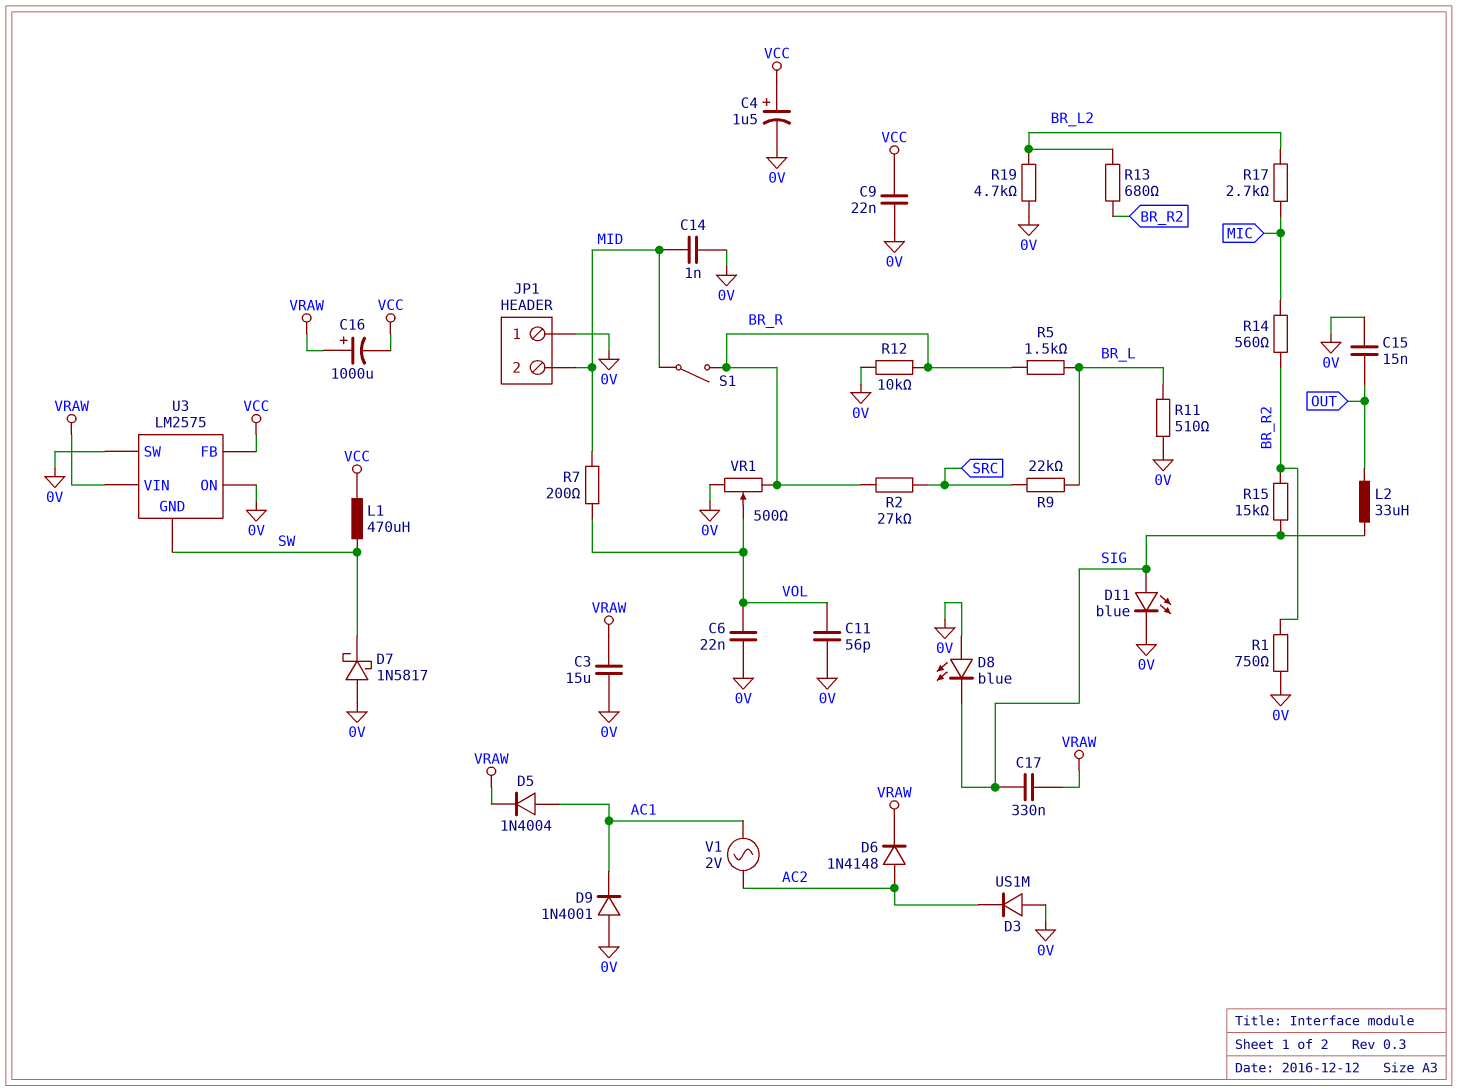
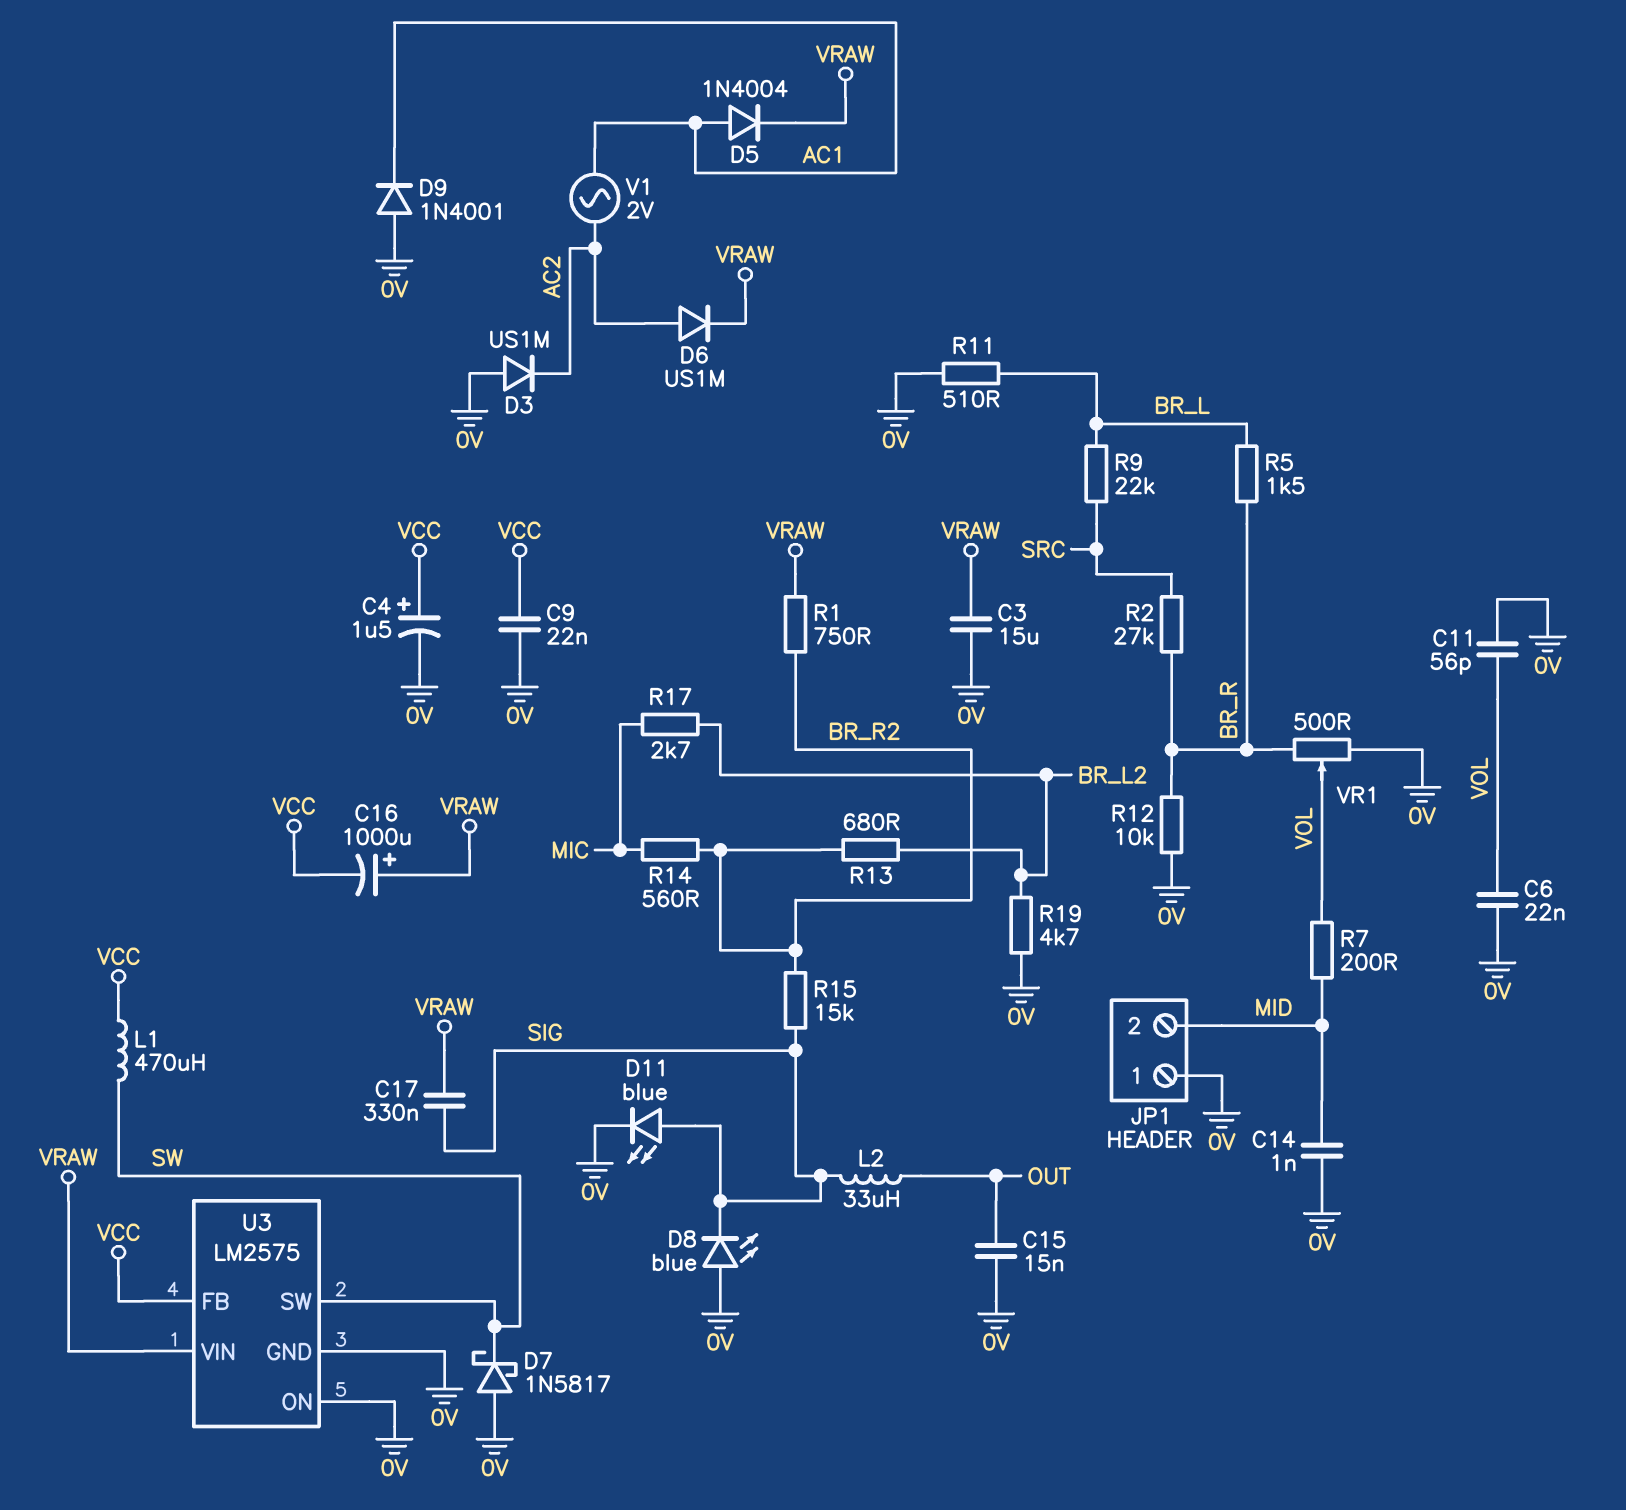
D6: diode 1N4148 (A AC2, K VRAW) -> diode US1M (A AC2, K VRAW)
R1: 750 (0V, BR_R2) -> 750 (BR_R2, VRAW)
S1: switch (BR_R, MID) -> none
U3 pin GND: SW -> 0V
U3 pin SW: 0V -> SW

